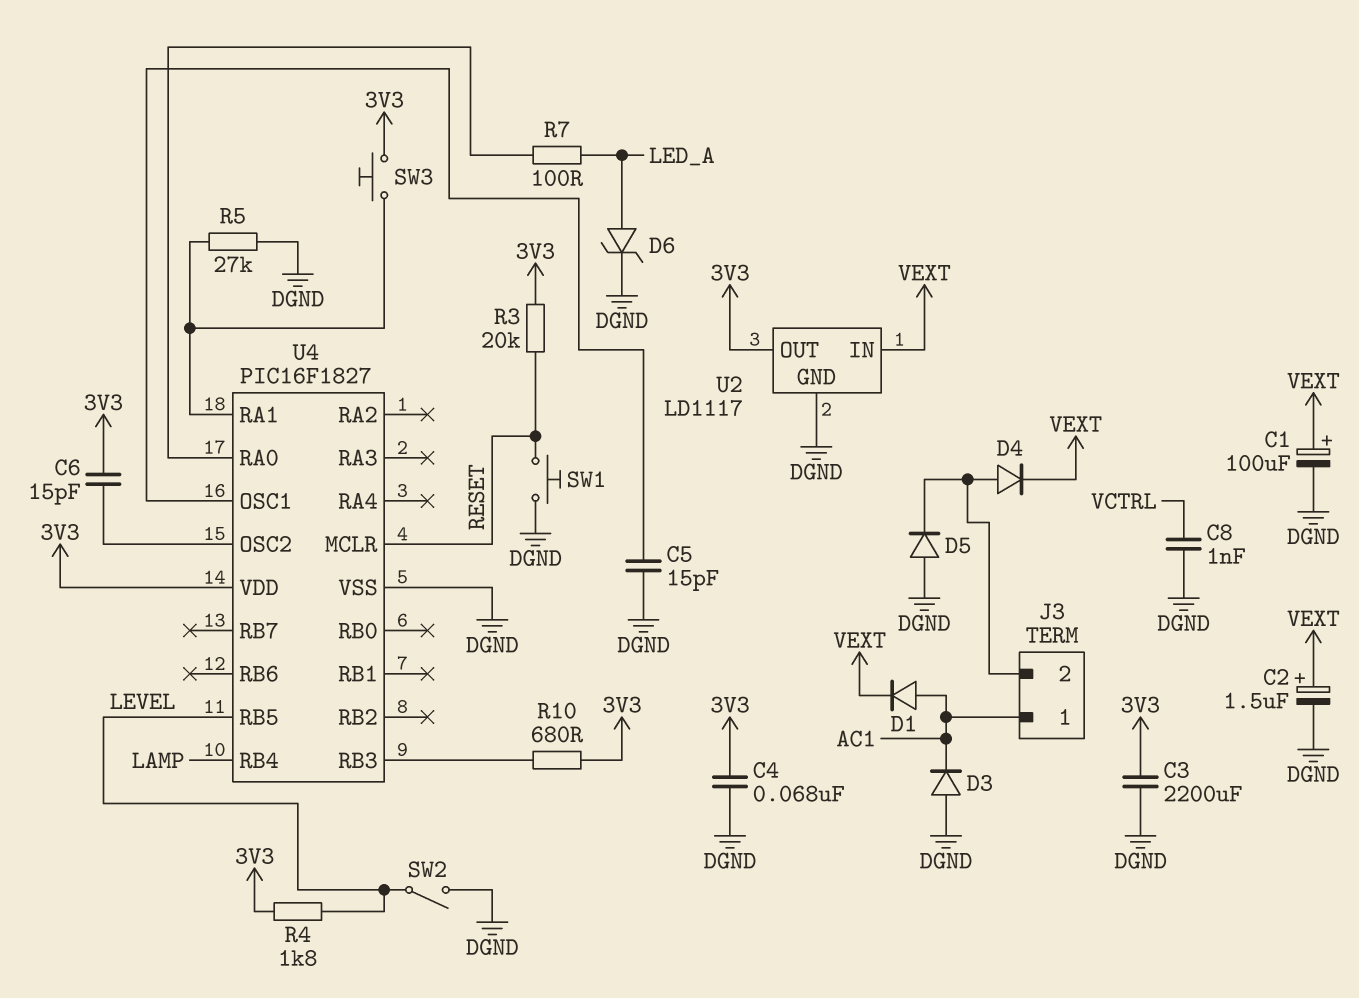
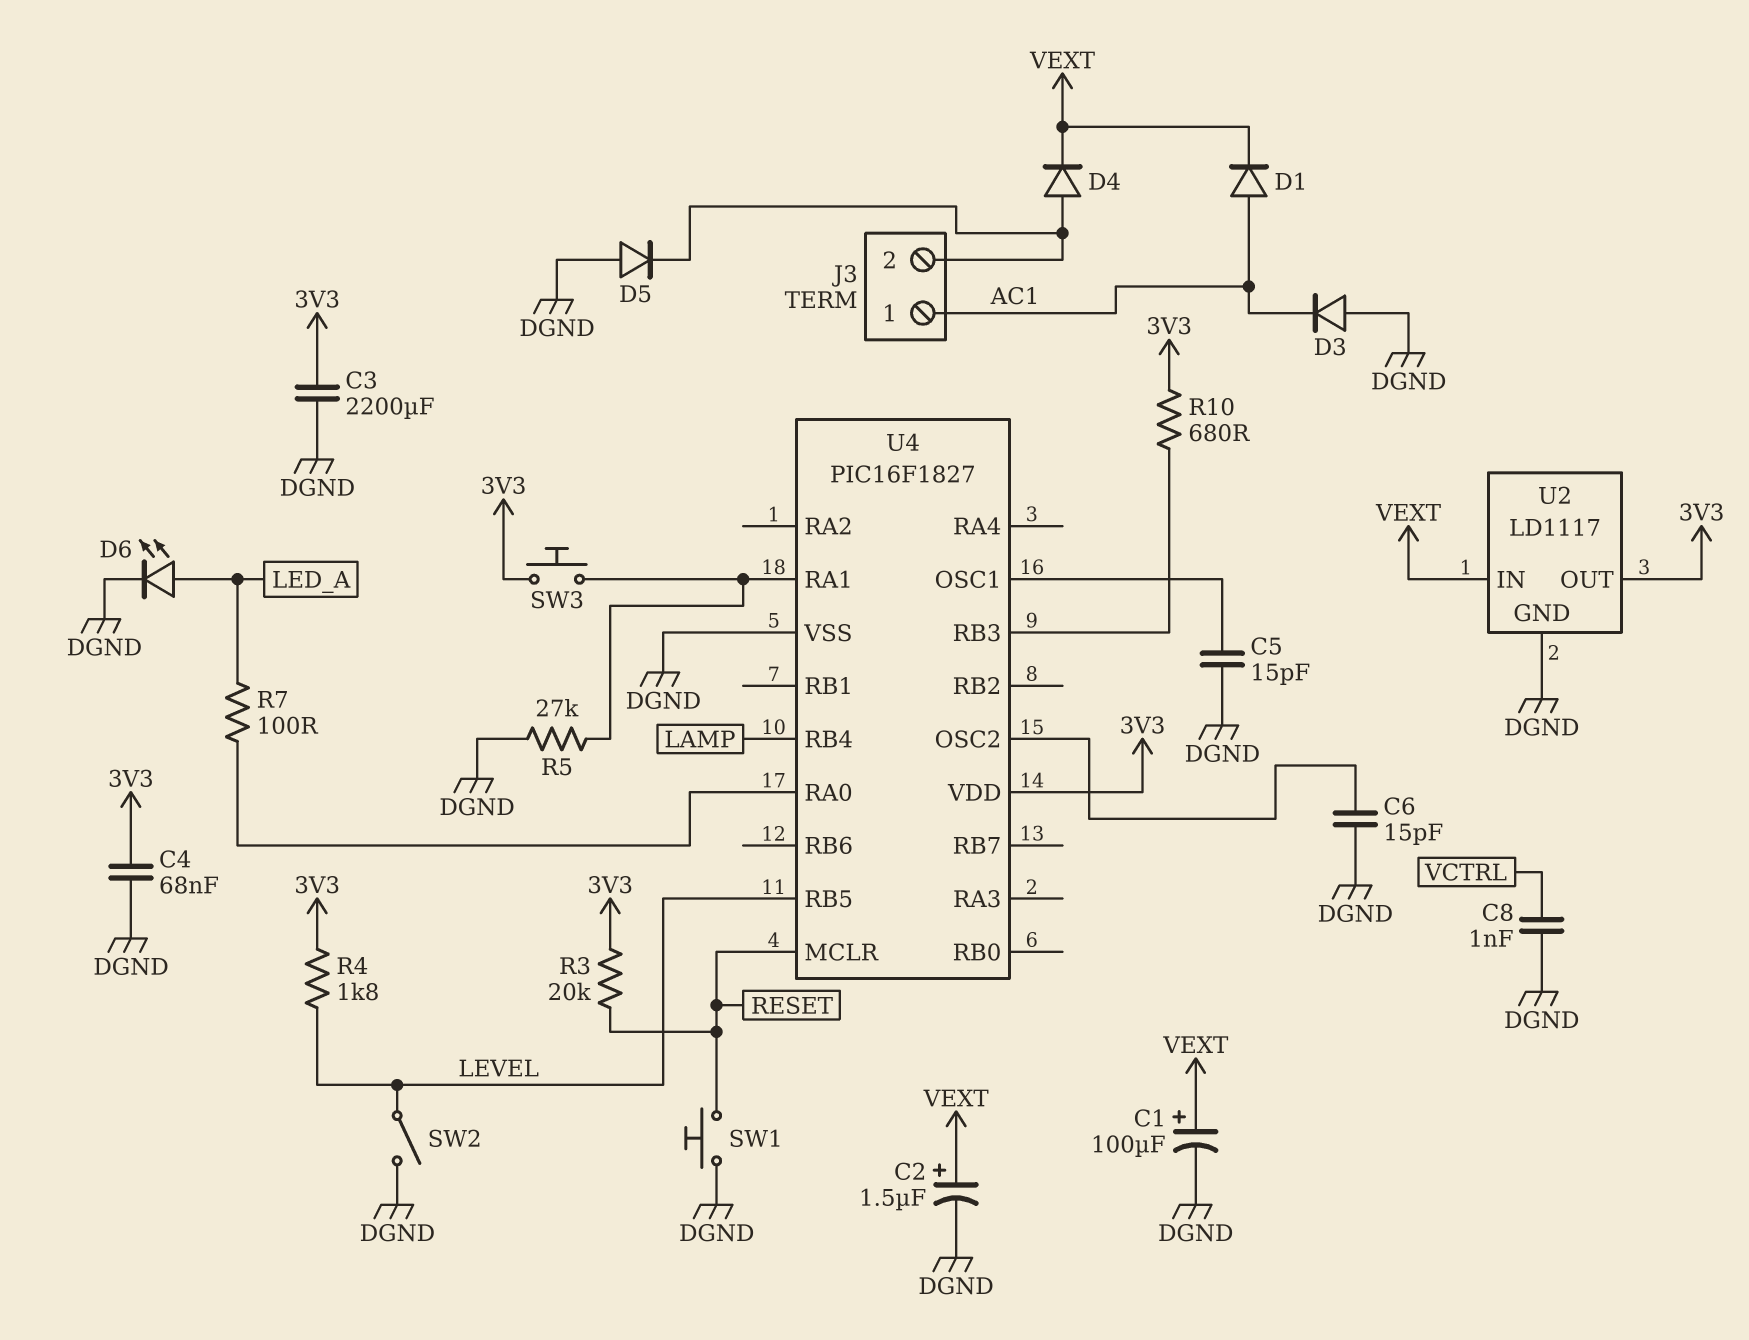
C6: 15pF (3V3, U4/OSC2) -> 15pF (DGND, U4/OSC2)
D6: zener (A LED_A, K DGND) -> LED (A LED_A, K DGND)

